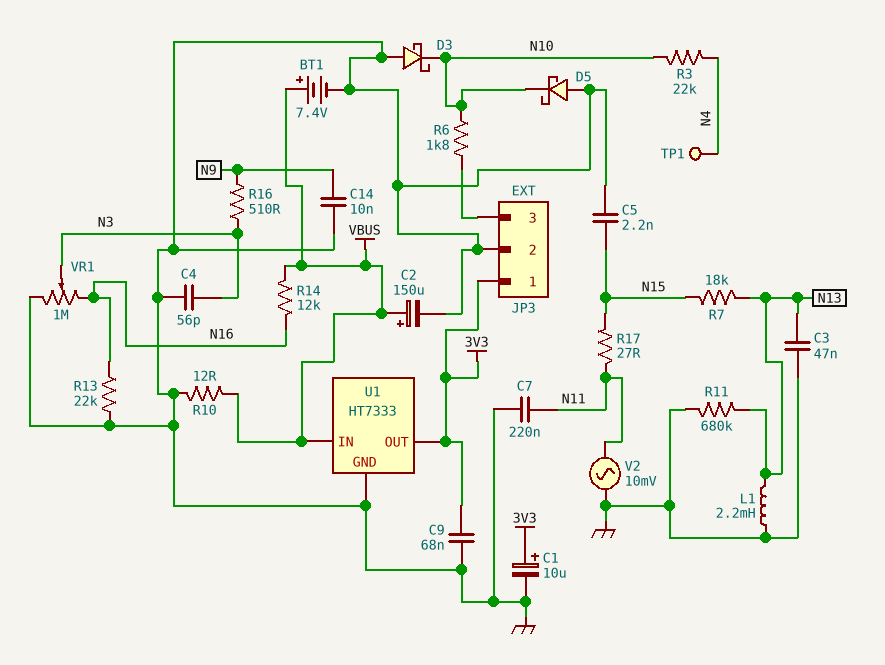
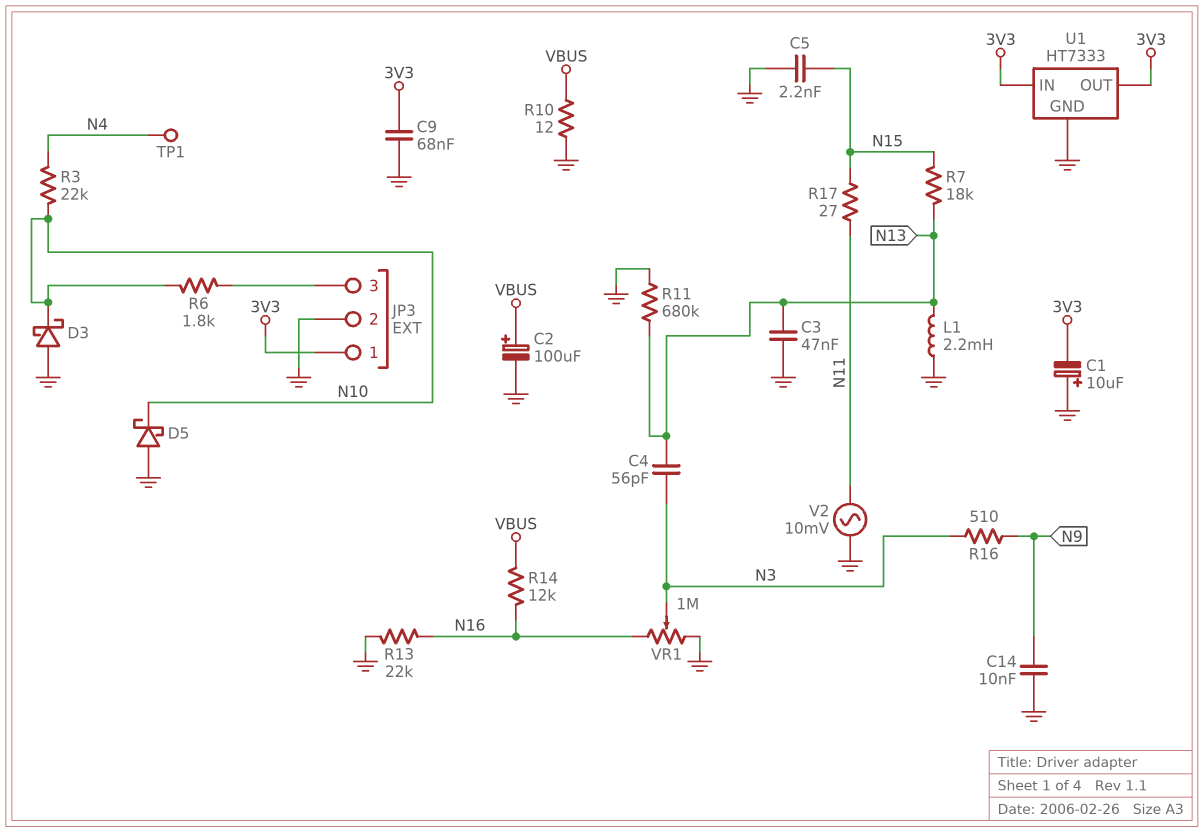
BT1: 7.4V (plus VBUS, minus GND) -> none
C1: 10uF (plus 3V3, minus GND) -> 10uF (plus GND, minus 3V3)
C2: 150uF (plus VBUS, minus GND) -> 100uF (plus VBUS, minus GND)
C4: 56pF (GND, N3) -> 56pF (N3, N13)
C7: 220nF (GND, N11) -> none
U1 pin IN: VBUS -> 3V3

